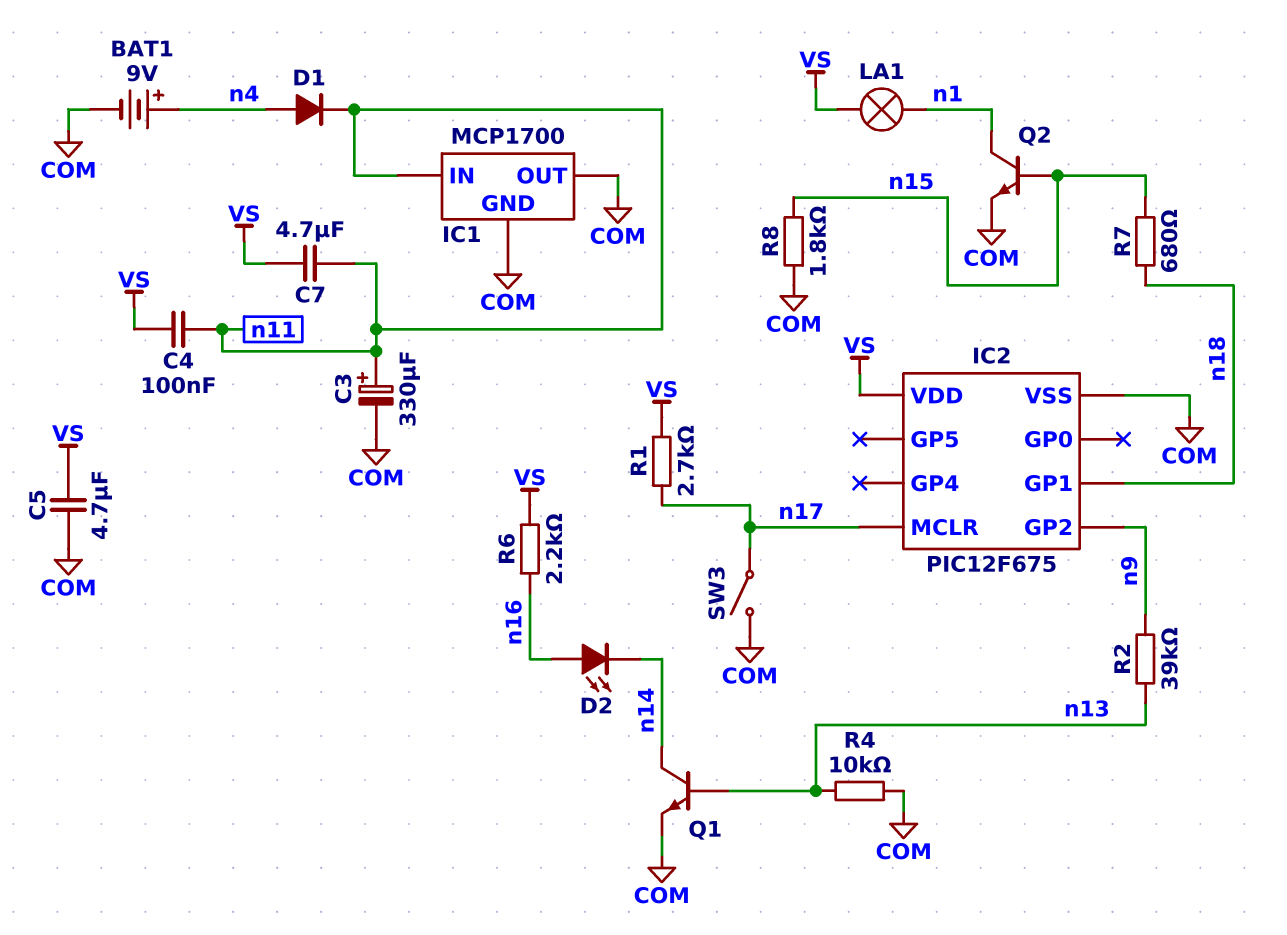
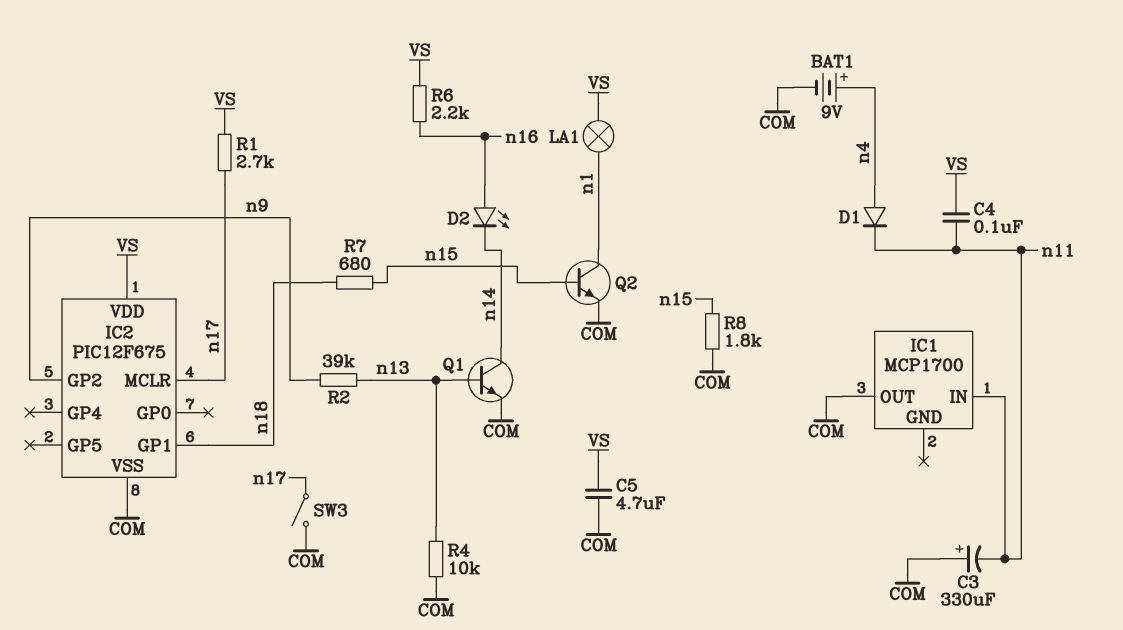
C3: 330uF (plus n11, minus COM) -> 330uF (plus COM, minus n11)
C7: 4.7uF (VS, n11) -> none
IC1 pin GND: COM -> none

